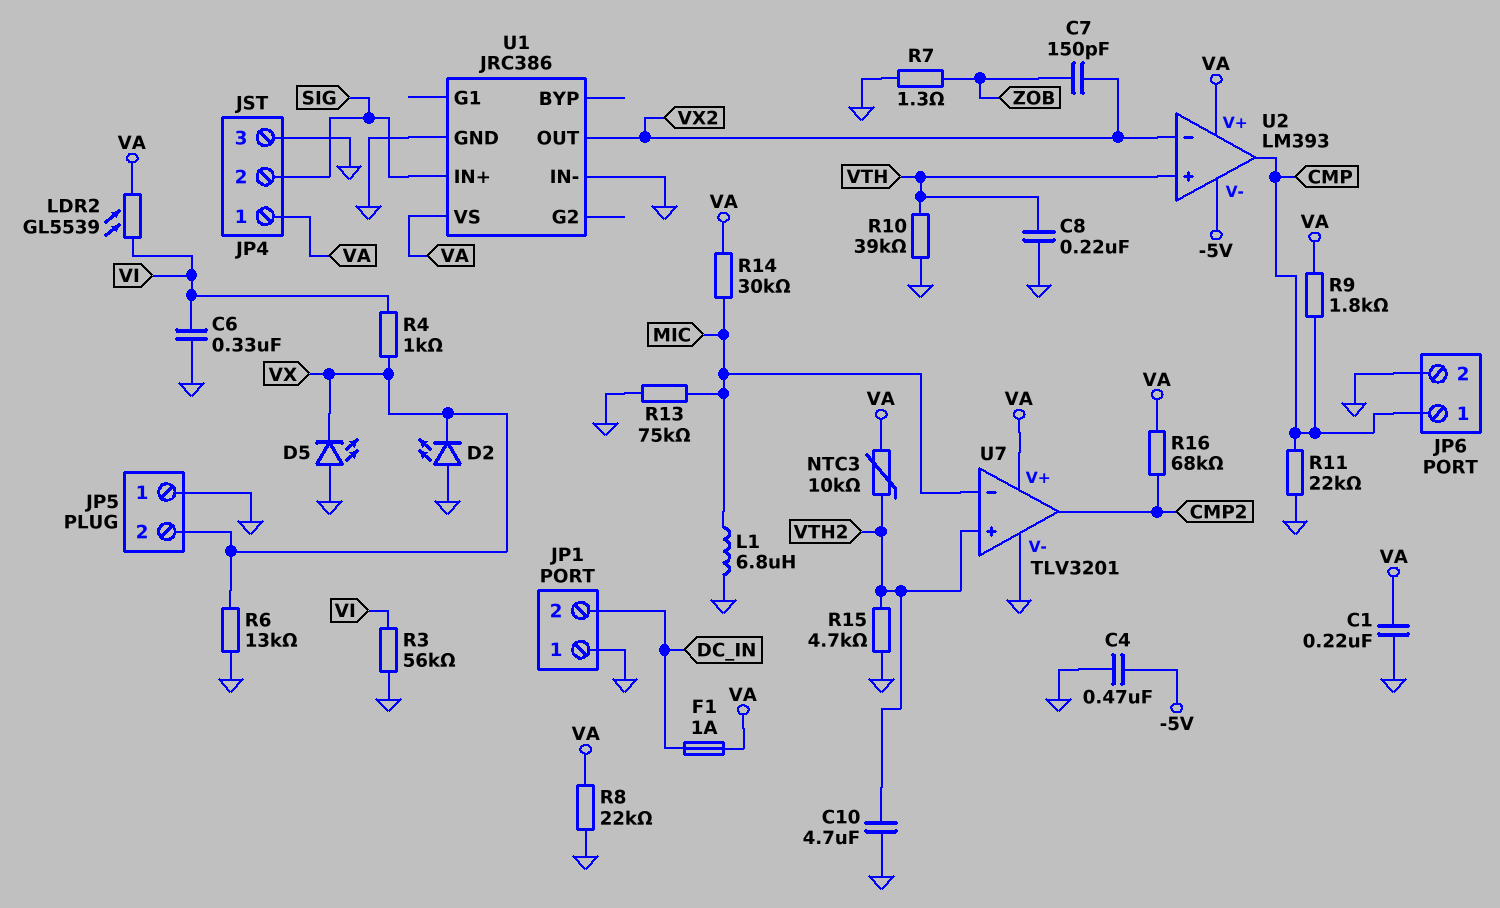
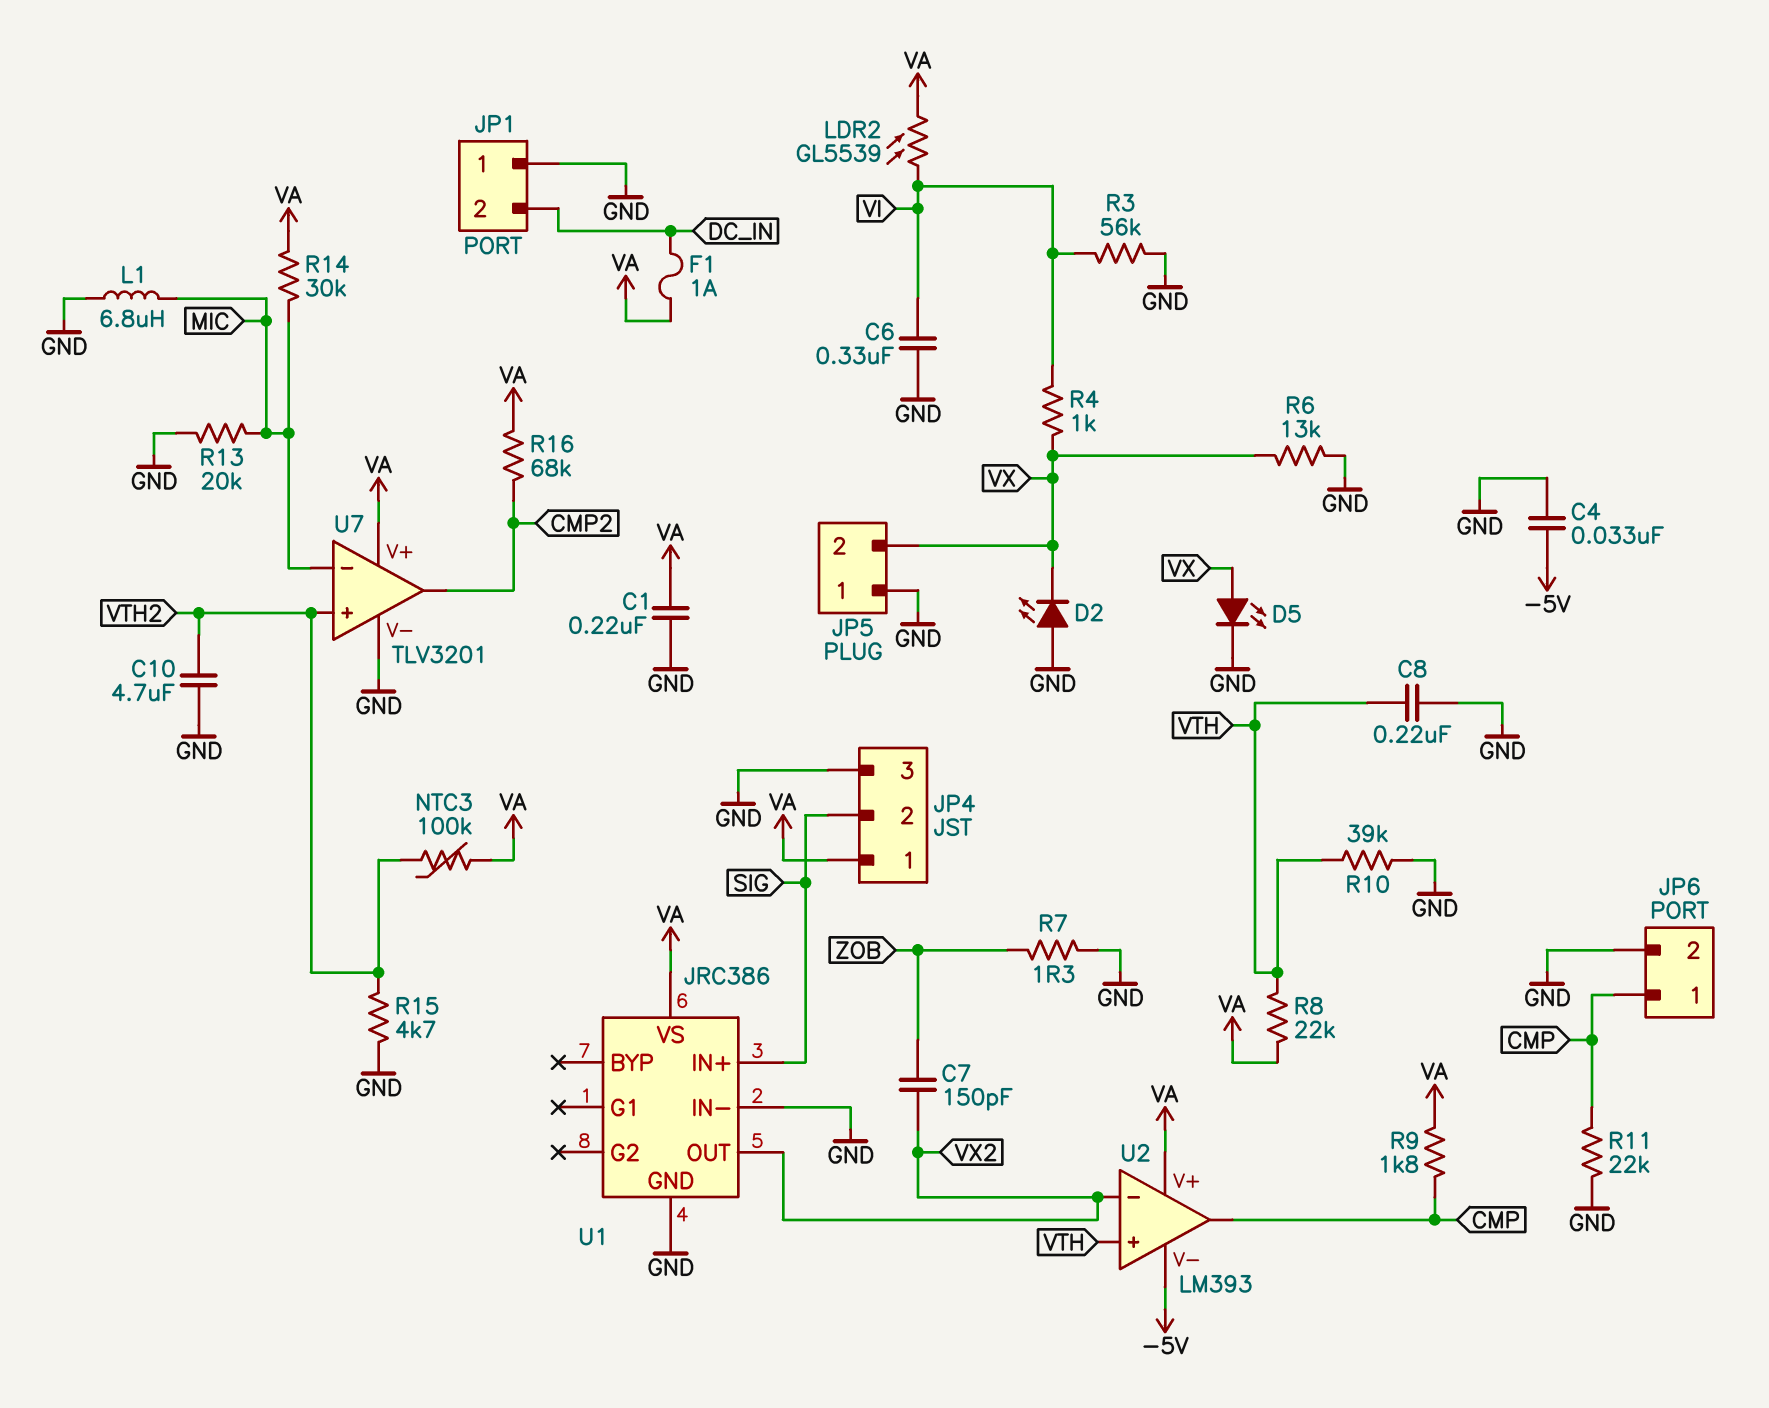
C4: 470nF (-5V, GND) -> 33nF (-5V, GND)
D5: LED (A GND, K VX) -> LED (A VX, K GND)
NTC3: 10k (VA, VTH2) -> 100k (VA, VTH2)
R8: 22k (GND, VA) -> 22k (VA, VTH)
R13: 75k (GND, MIC) -> 20k (GND, MIC)

